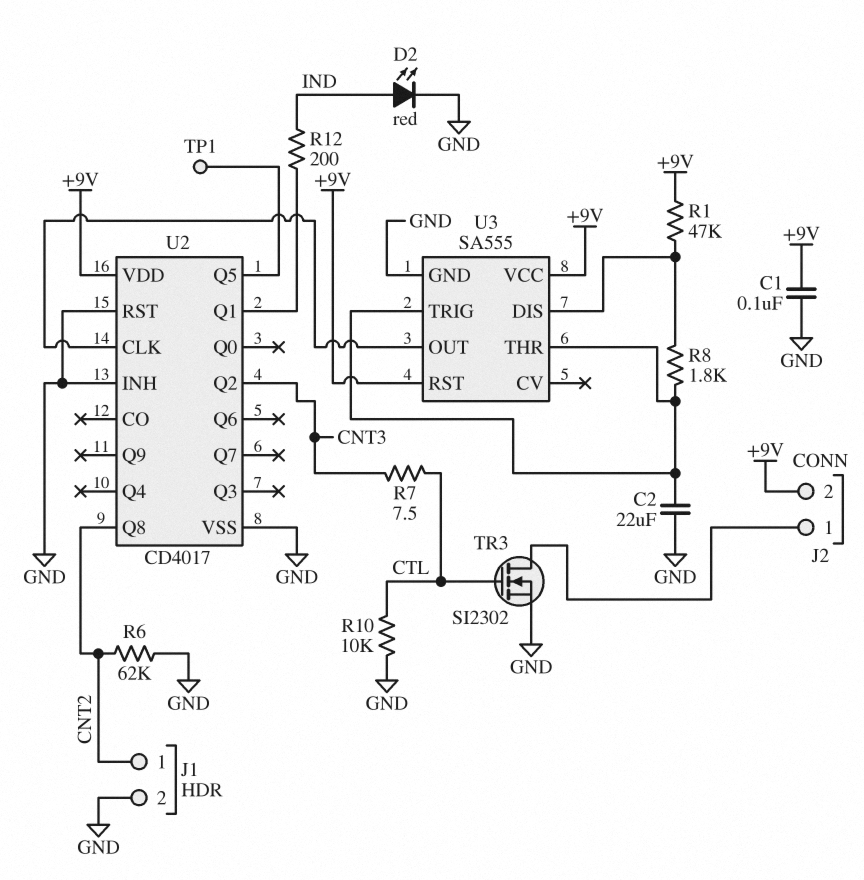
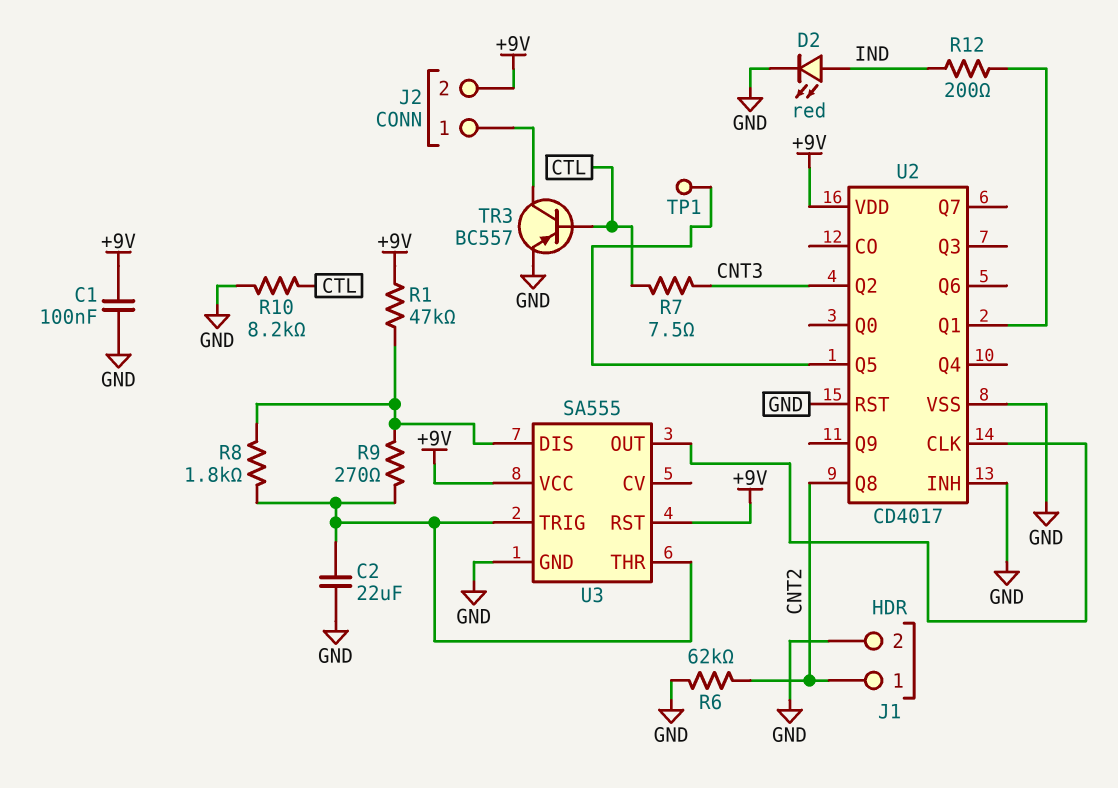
R9: none -> 270 (U3/DIS, U3/THR)
R10: 10k (CTL, GND) -> 8.2k (CTL, GND)
TR3: NMOS SI2302 (G CTL, D J2/1, S GND) -> PNP BC557 (B CTL, C J2/1, E GND)

